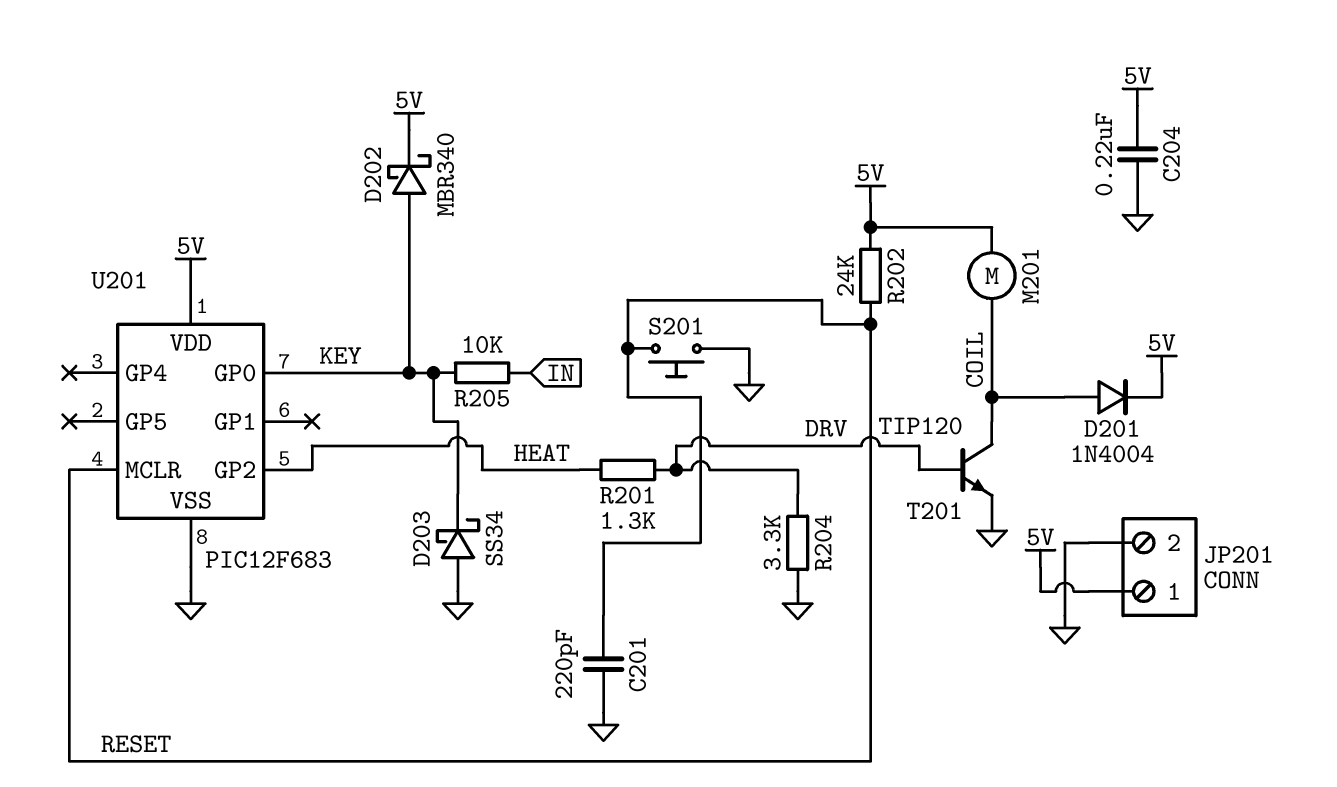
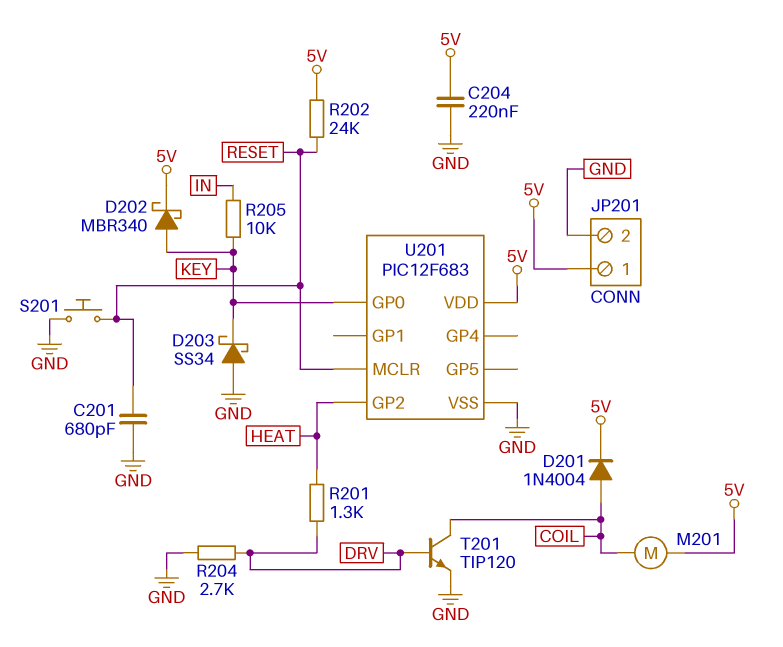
C201: 220pF (GND, RESET) -> 680pF (GND, RESET)
R204: 3.3k (DRV, GND) -> 2.7k (DRV, GND)

